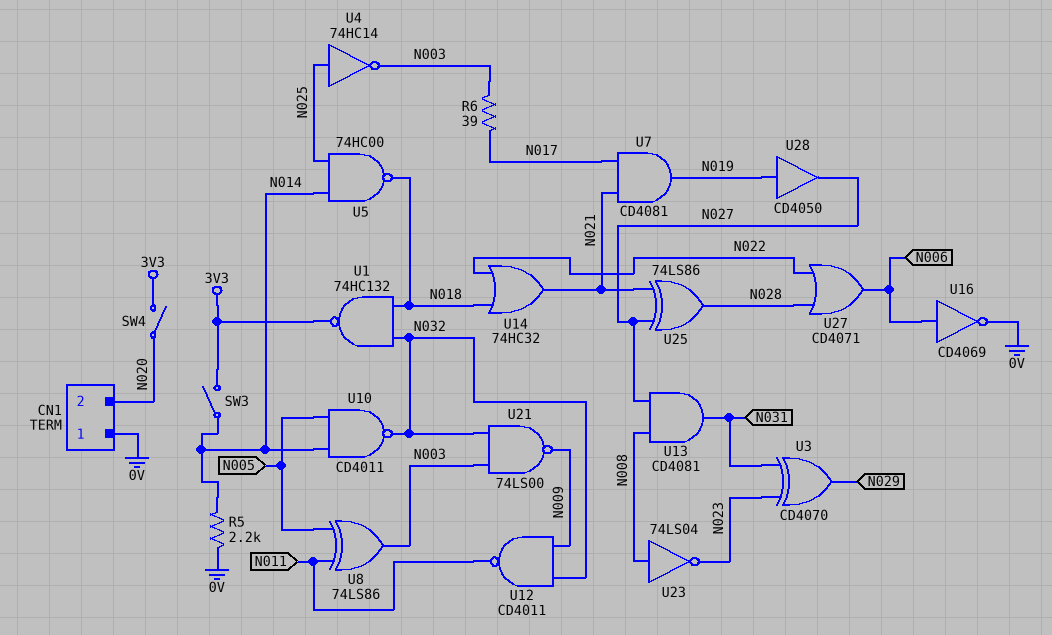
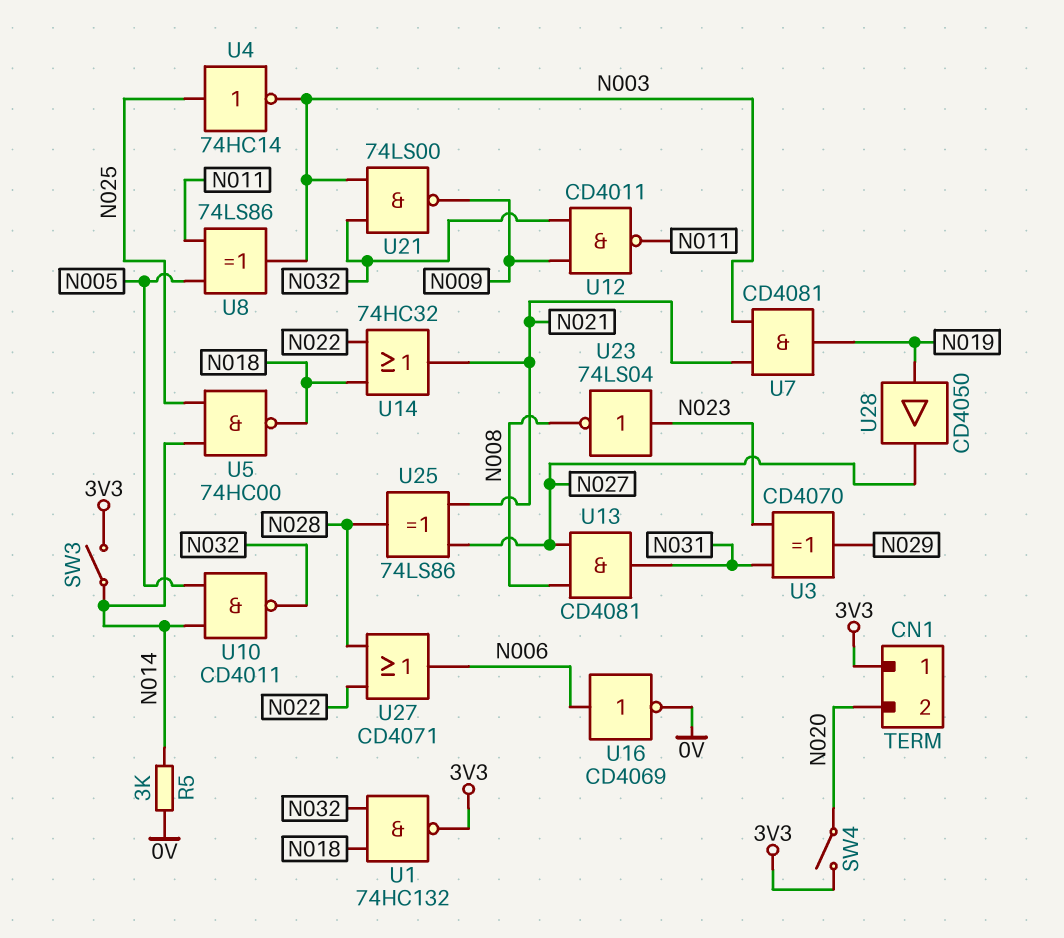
CN1 pin 1: 0V -> 3V3
R5: 2.2k (0V, N014) -> 3k (0V, N014)
R6: 39 (N003, N017) -> none
U7: AND CD4081 (in N017, in N021, out N019) -> AND CD4081 (in N003, in N021, out N019)
U23: NOT 74LS04 (in N008, out N023) -> NOT 74LS04 (in N023, out N008)

